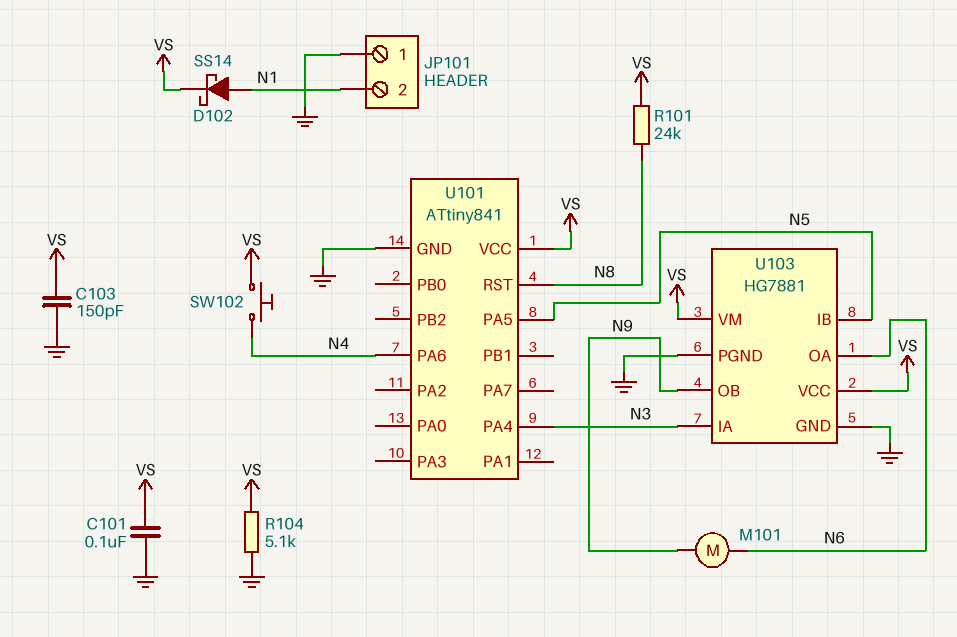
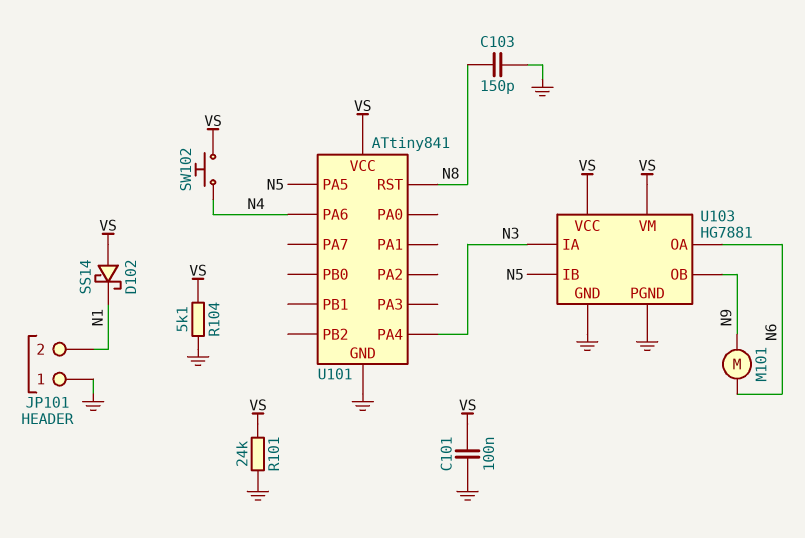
C103: 150pF (GND, VS) -> 150pF (GND, N8)
D102: schottky SS14 (A N1, K VS) -> schottky SS14 (A VS, K N1)
R101: 24k (N8, VS) -> 24k (GND, VS)

